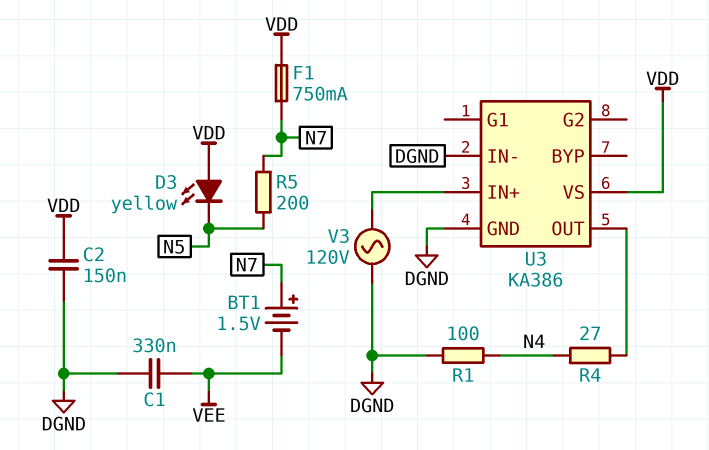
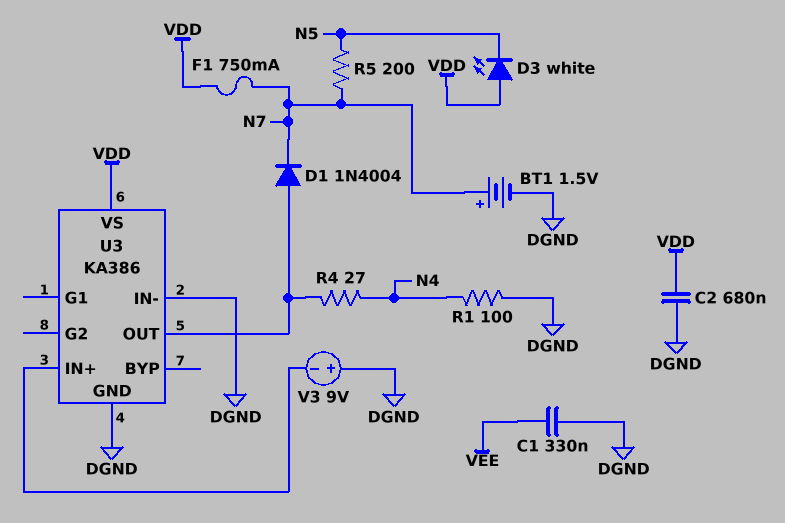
BT1: 1.5V (plus N7, minus VEE) -> 1.5V (plus N7, minus DGND)
C2: 150nF (DGND, VDD) -> 680nF (DGND, VDD)
D1: none -> diode 1N4004 (A U3/OUT, K N7)
D3: LED yellow (A VDD, K N5) -> LED white (A VDD, K N5)
V3: AC 120V (DGND, U3/IN+) -> 9V (plus DGND, minus U3/IN+)

